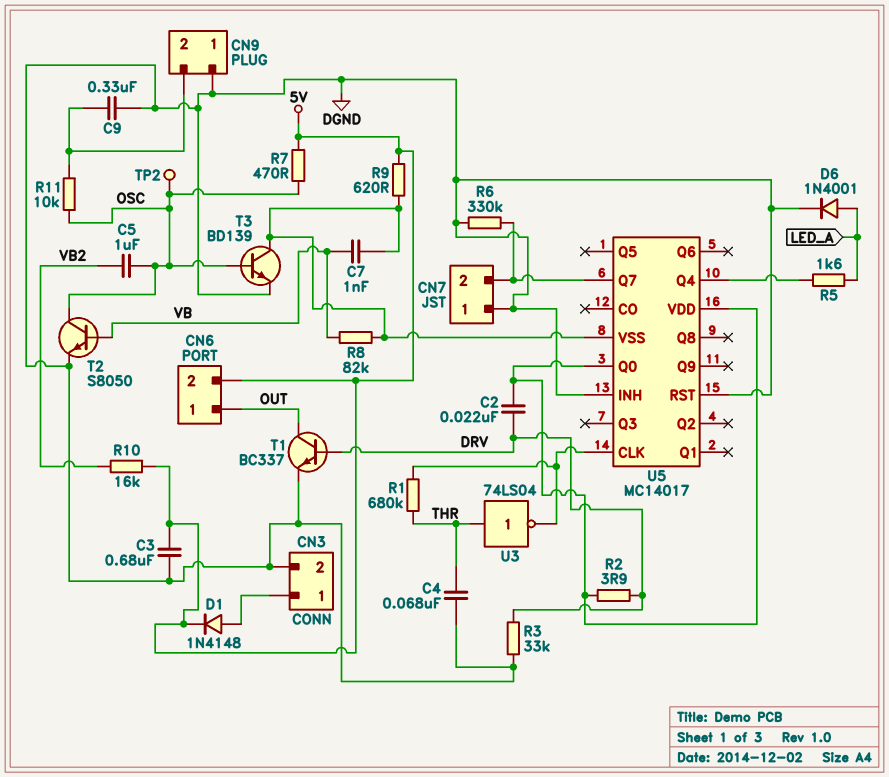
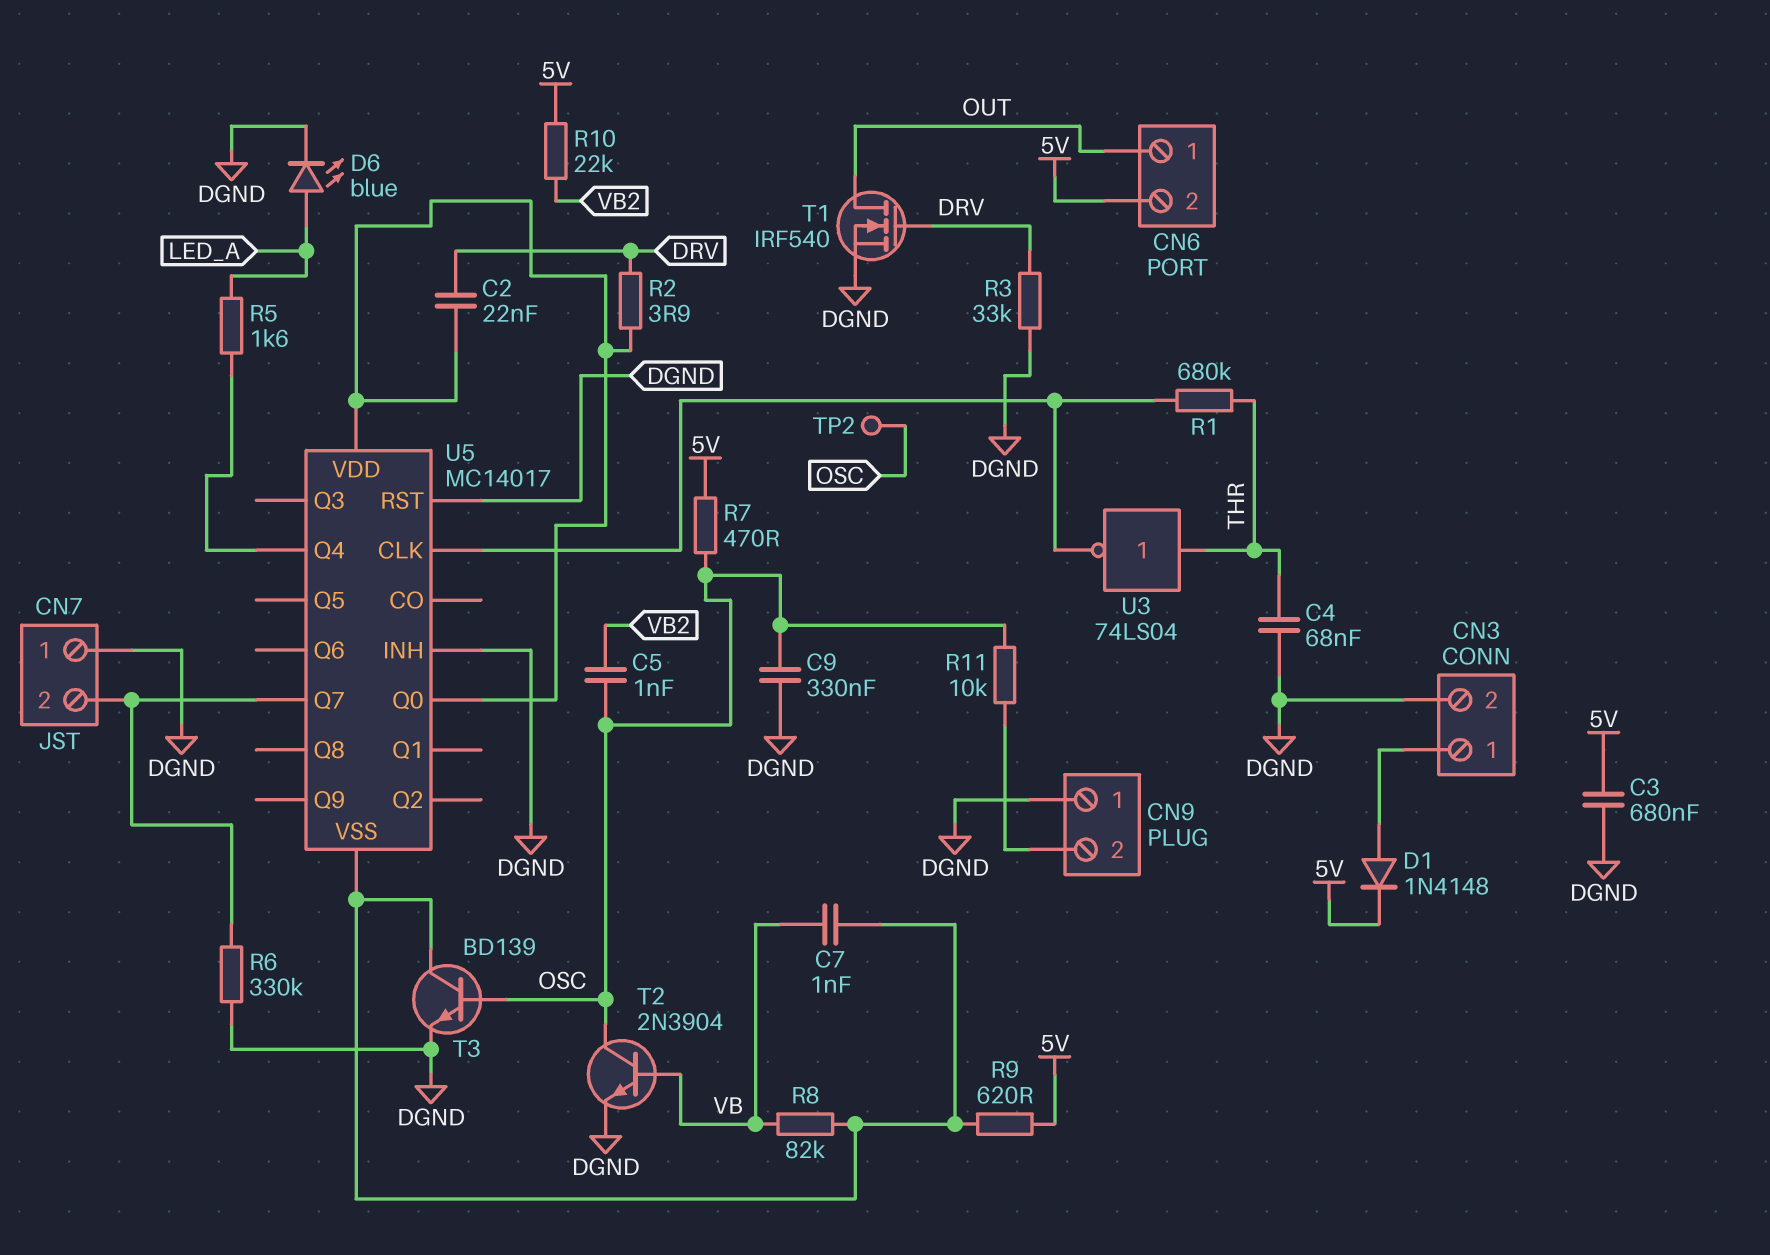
C5: 1uF (OSC, VB2) -> 1nF (OSC, VB2)
C9: 330nF (CN9/2, DGND) -> 330nF (DGND, OSC)
D6: diode 1N4001 (A LED_A, K DGND) -> LED blue (A LED_A, K DGND)
R10: 16k (5V, VB2) -> 22k (5V, VB2)
T1: NPN BC337 (B DRV, C OUT, E DGND) -> NMOS IRF540 (G DRV, D OUT, S DGND)
T2: NPN S8050 (B VB, C OSC, E DGND) -> NPN 2N3904 (B VB, C OSC, E DGND)

